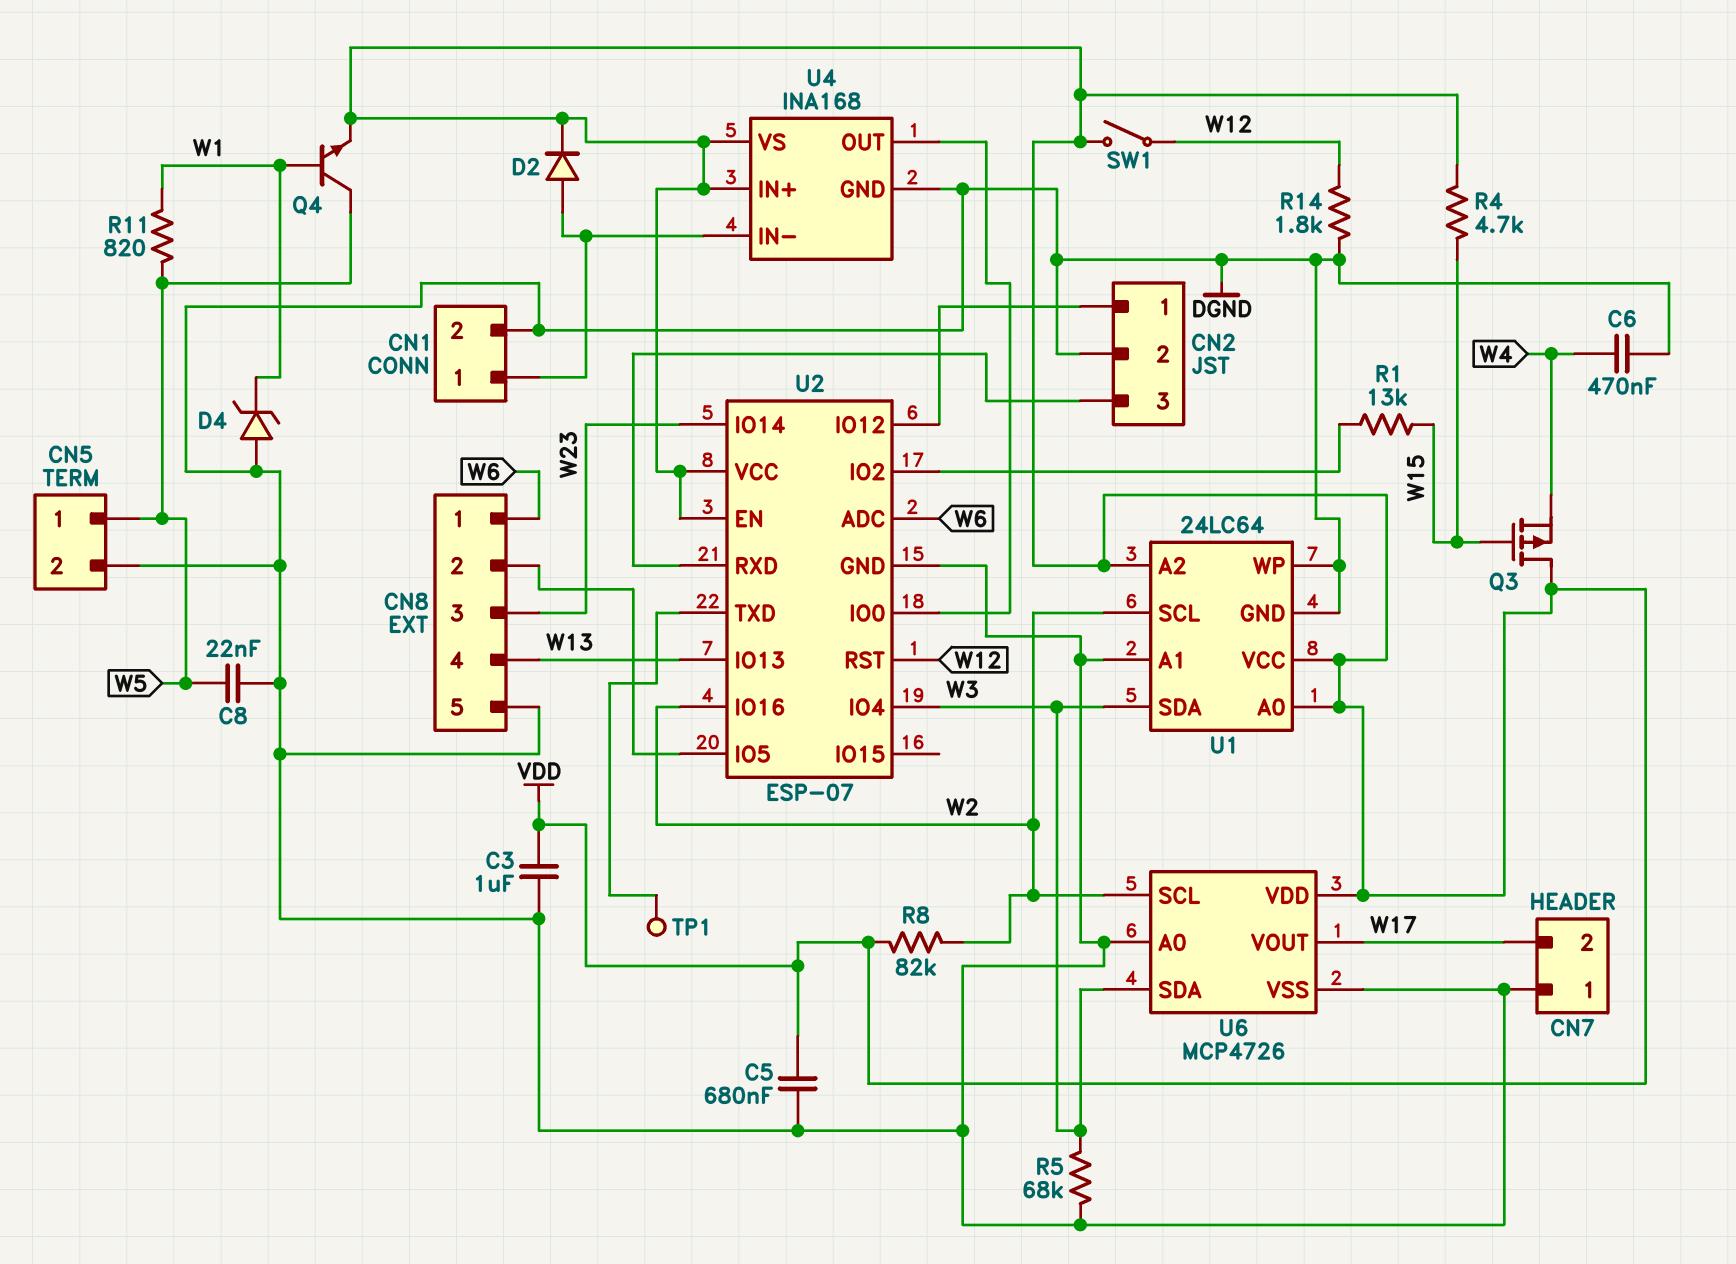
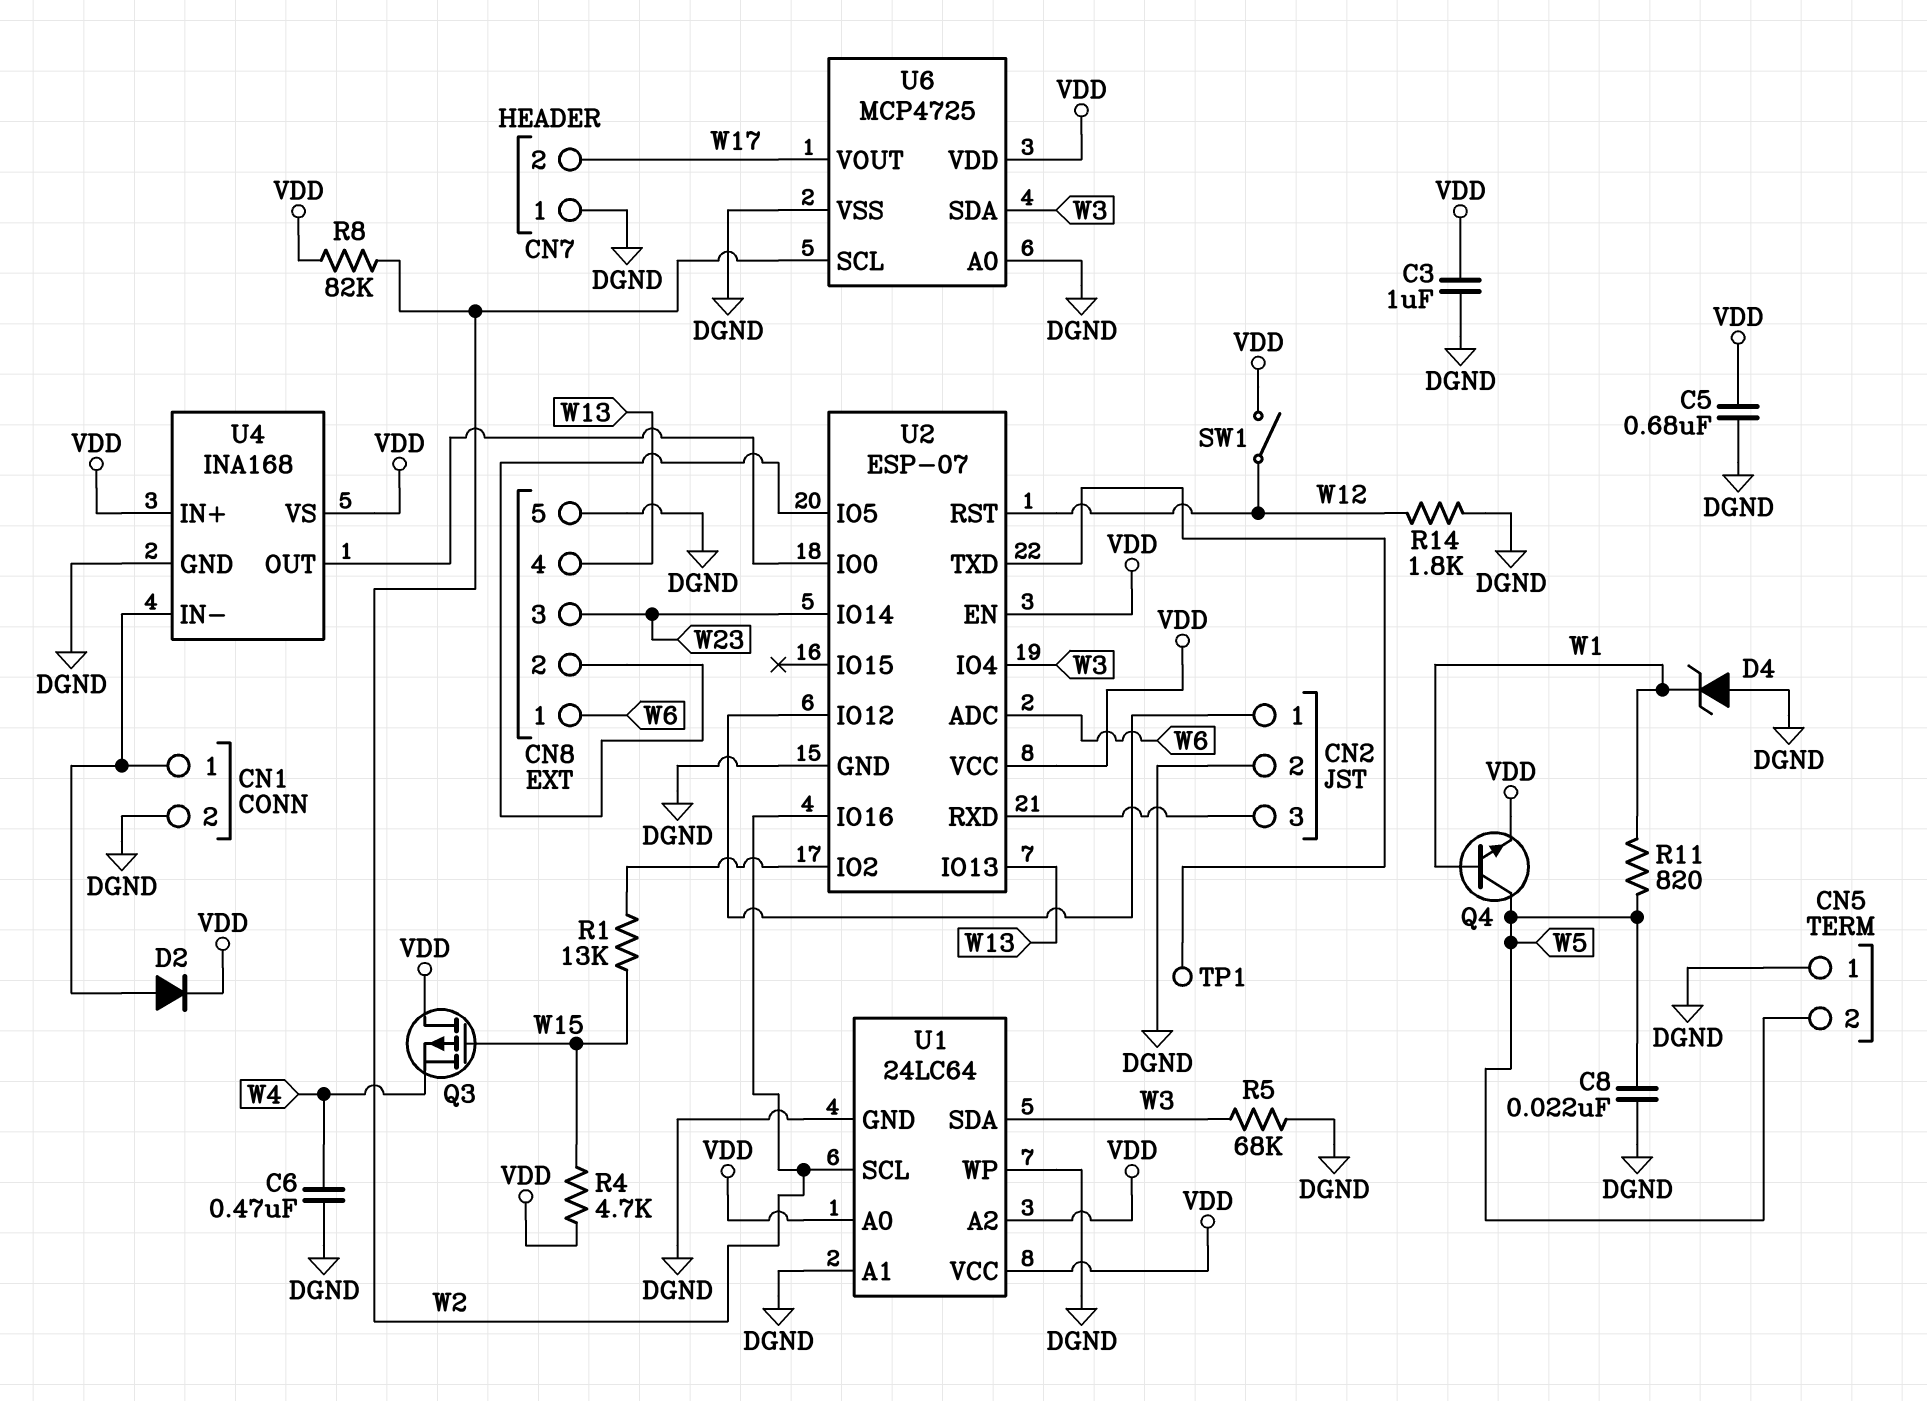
CN5 pin 1: W5 -> DGND
CN5 pin 2: DGND -> W5
U6: MCP4726 -> MCP4725

